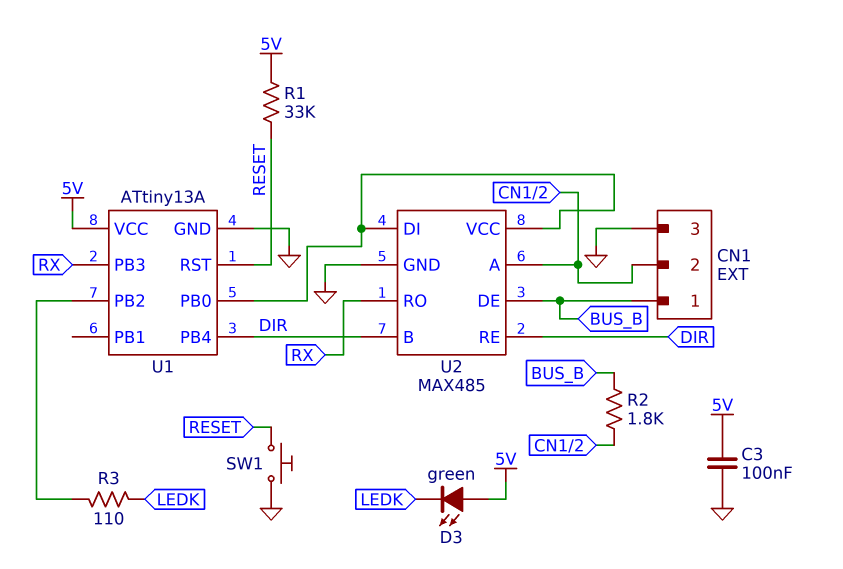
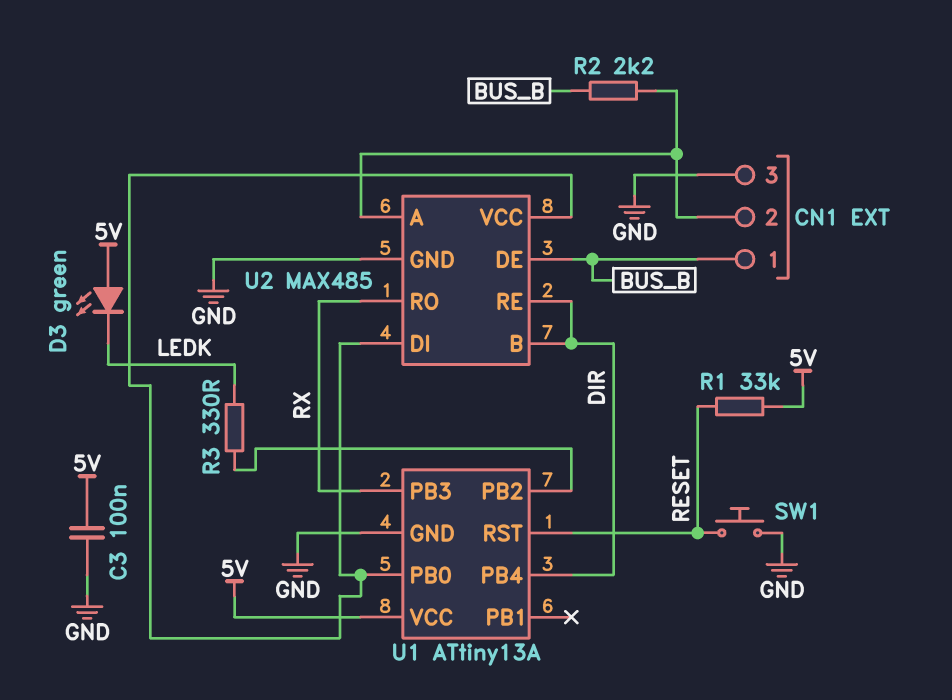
R2: 1.8k (BUS_B, CN1/2) -> 2.2k (BUS_B, CN1/2)
R3: 110 (LEDK, U1/PB2) -> 330 (LEDK, U1/PB2)

